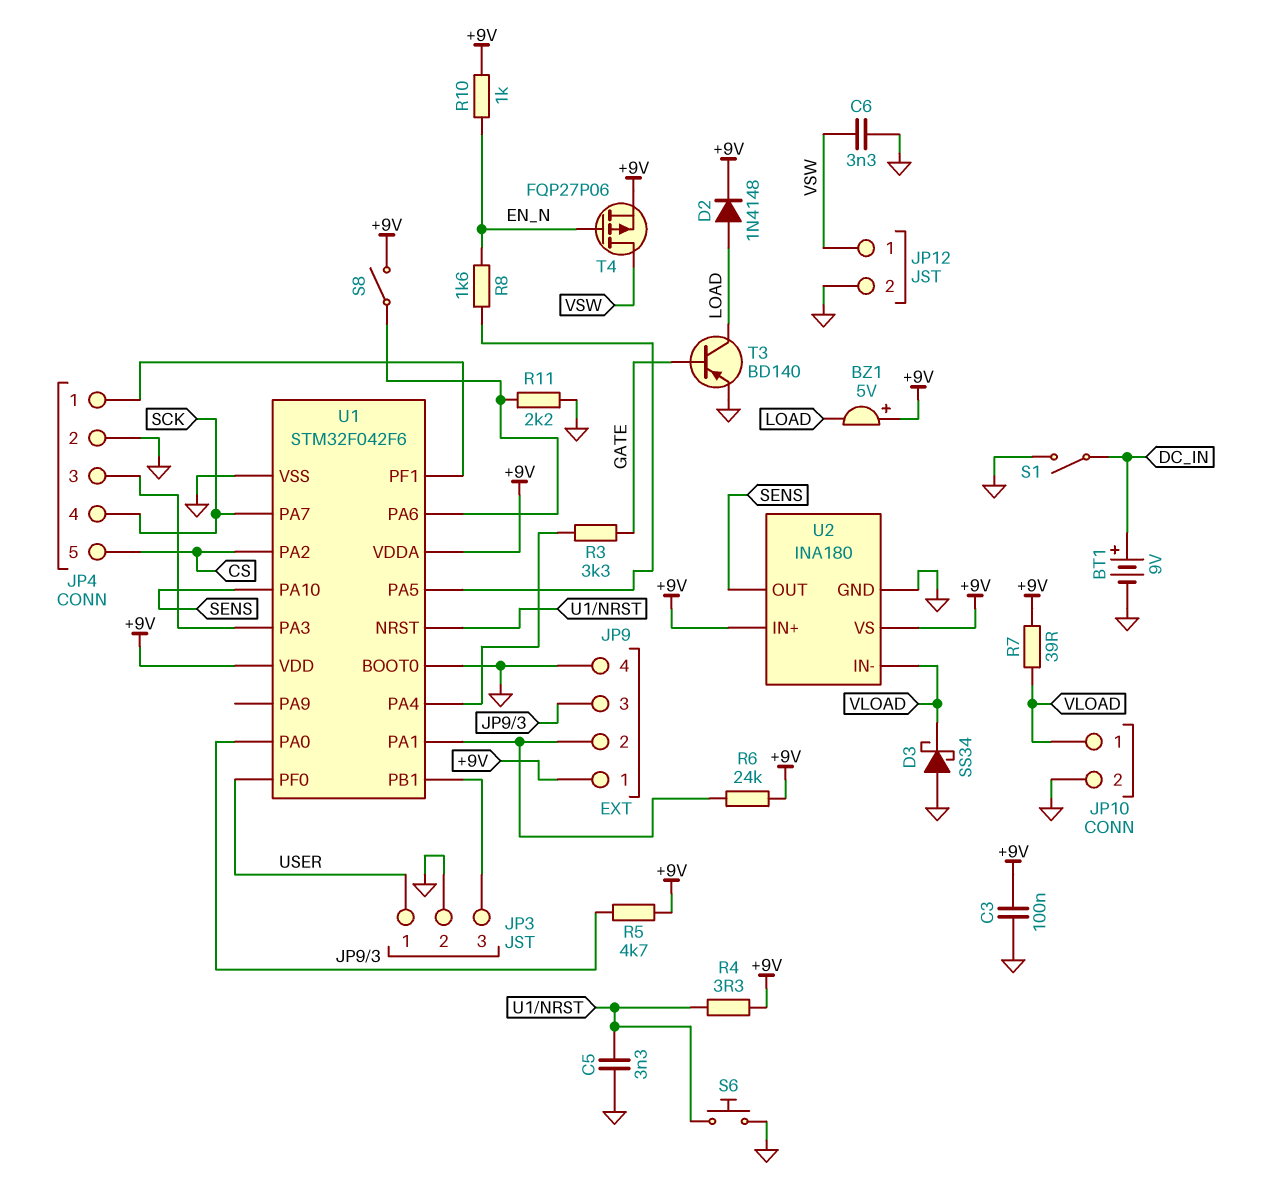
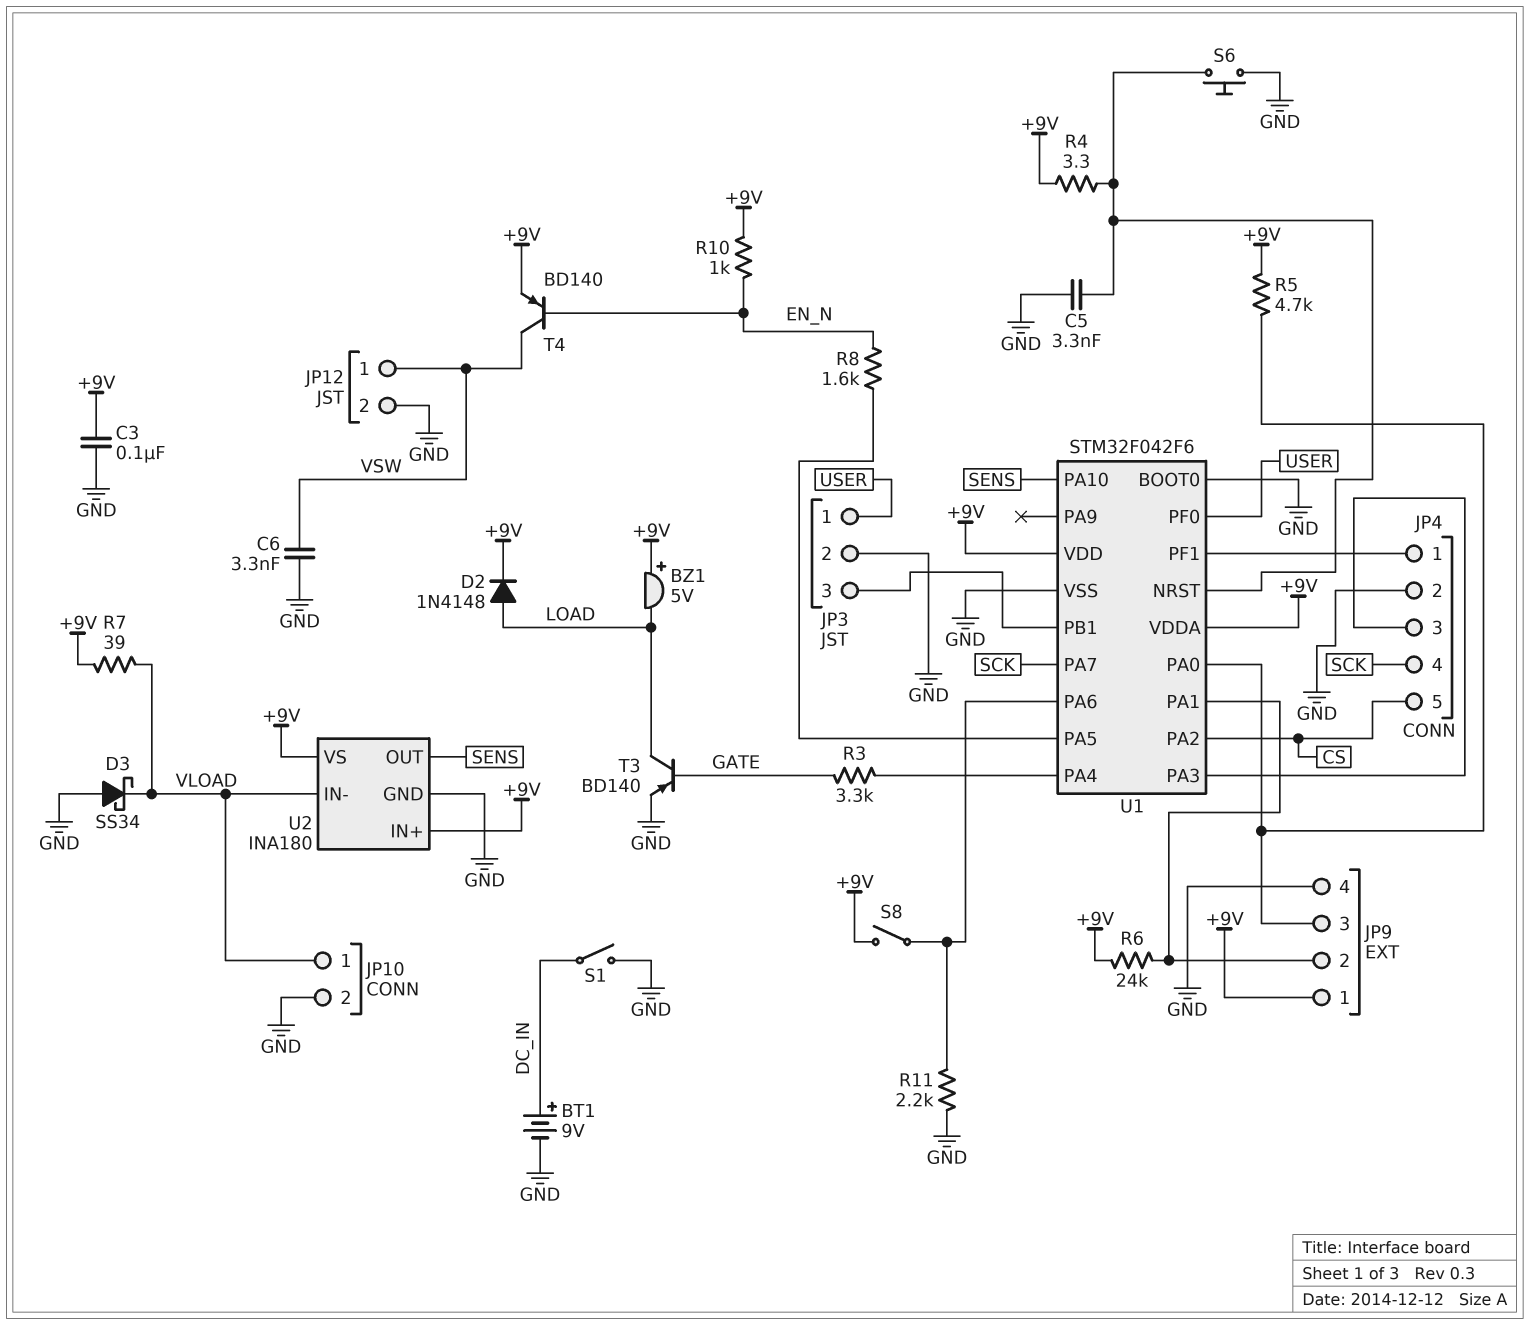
T4: PMOS FQP27P06 (G EN_N, D VSW, S +9V) -> PNP BD140 (B EN_N, C VSW, E +9V)

